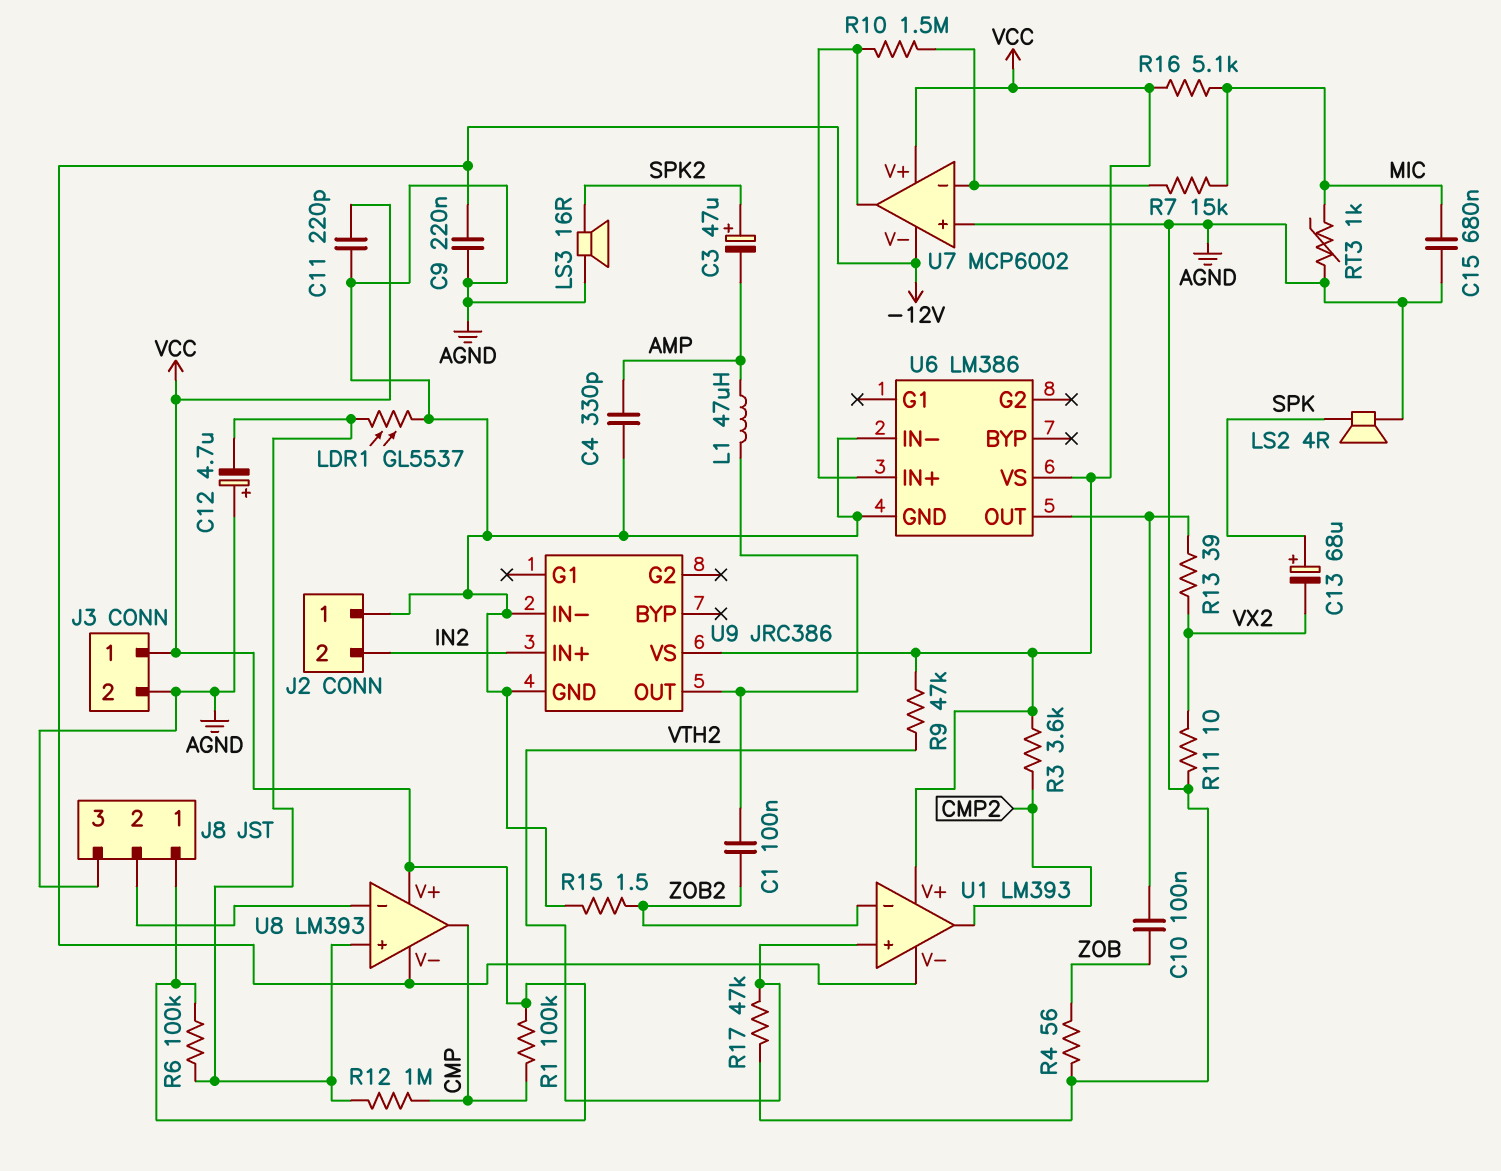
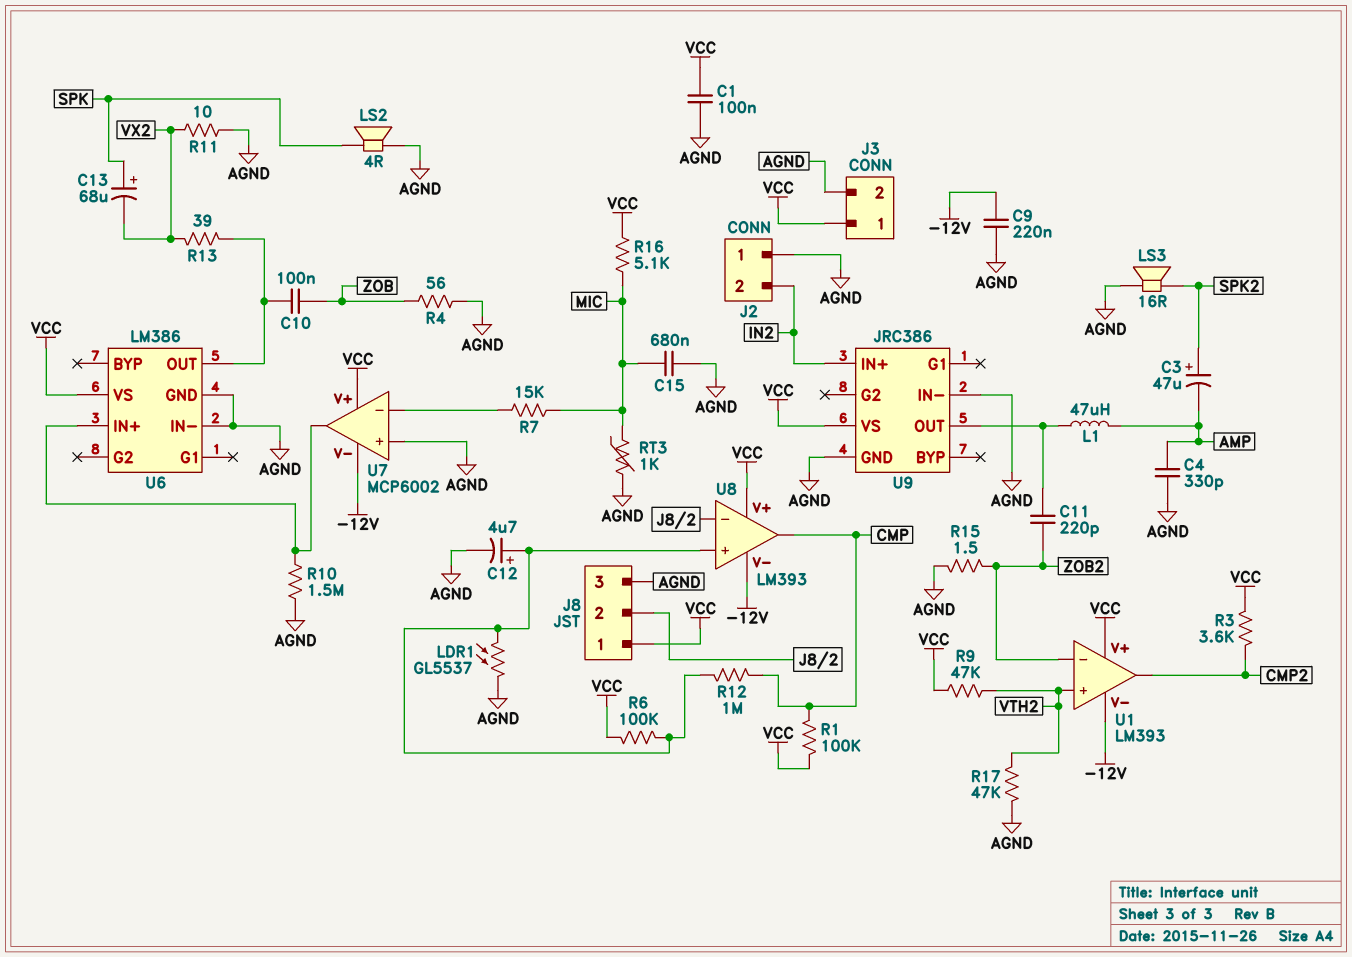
C1: 100nF (U9/OUT, ZOB2) -> 100nF (AGND, VCC)
C11: 220pF (AGND, VCC) -> 220pF (U9/OUT, ZOB2)
C12: 4.7uF (plus AGND, minus U8/in+) -> 4.7uF (plus U8/in+, minus AGND)
R10: 1.5M (U6/IN+, U7/in-) -> 1.5M (AGND, U6/IN+)

